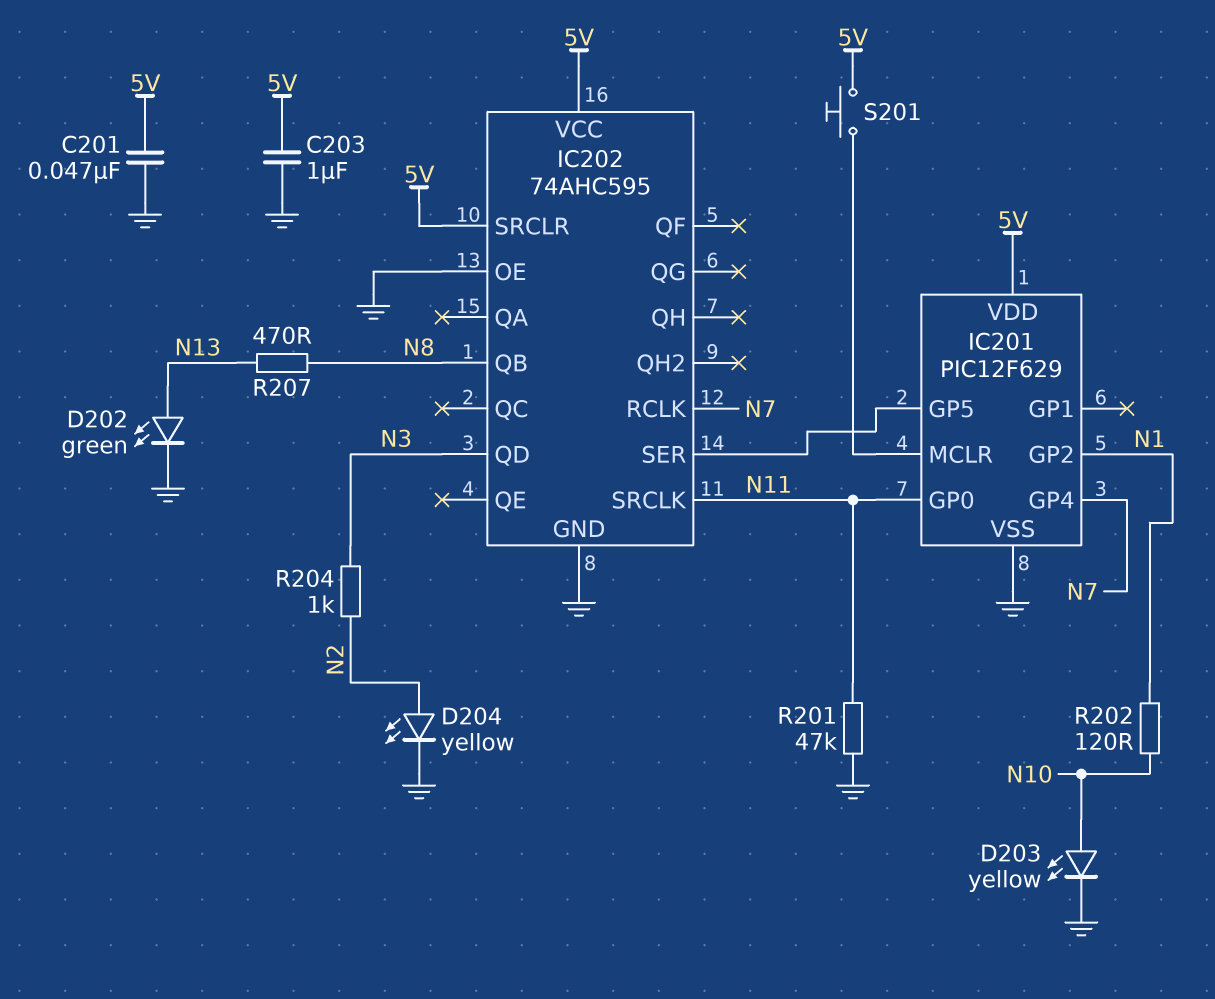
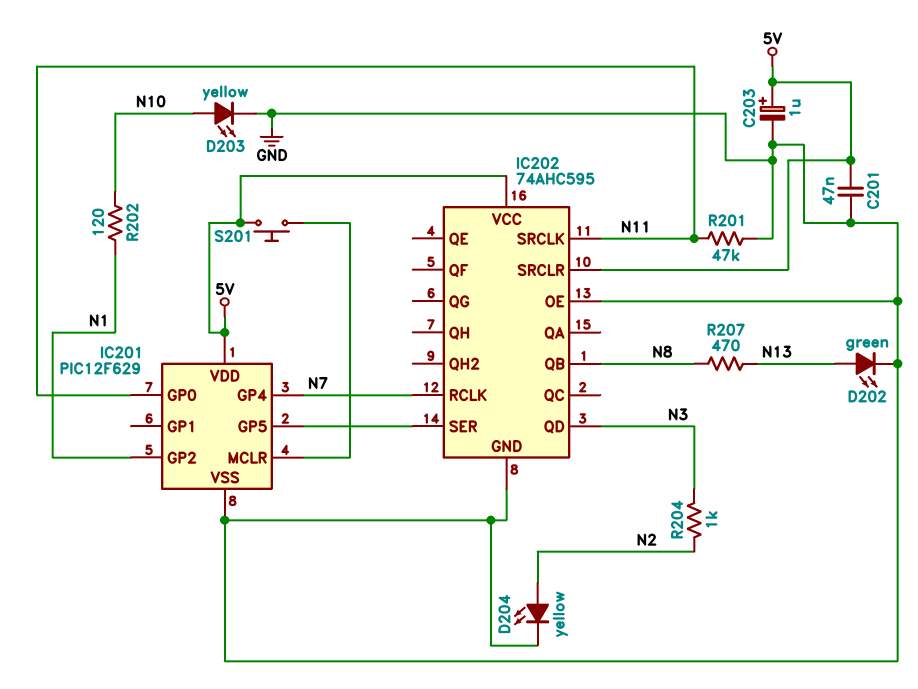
C203: 1uF (5V, GND) -> 1uF (plus 5V, minus GND)

